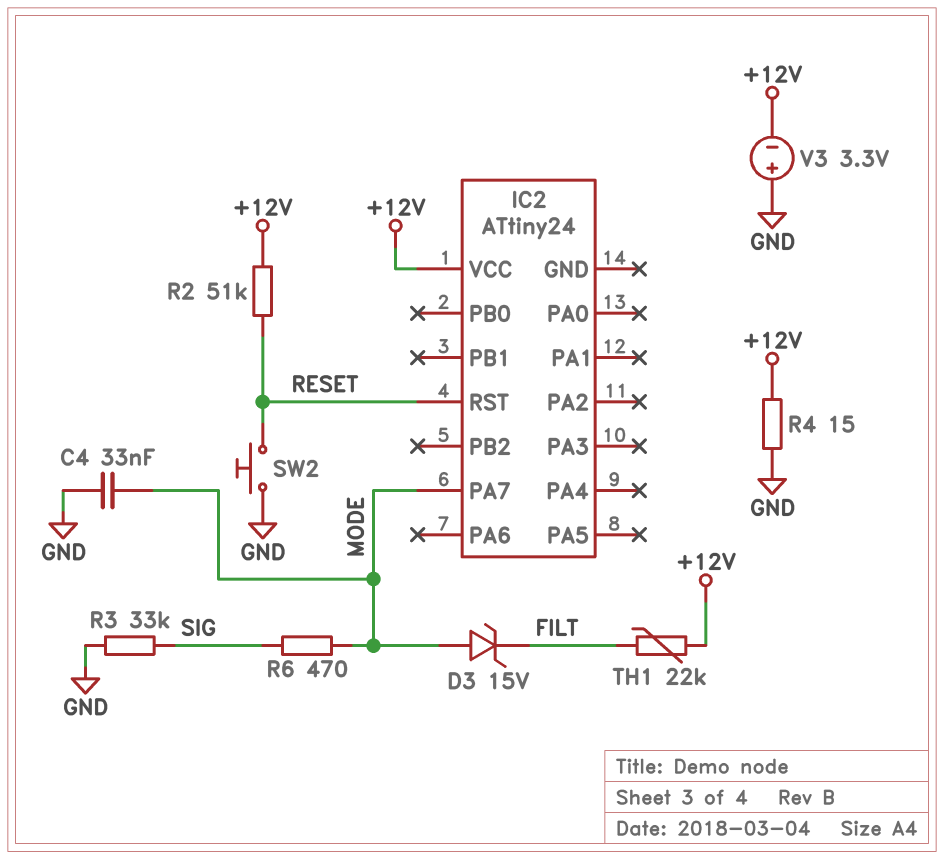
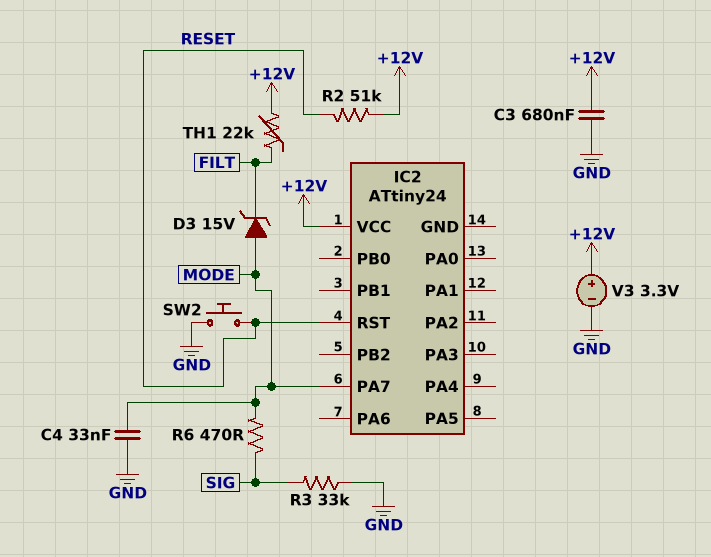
C3: none -> 680nF (+12V, GND)
R4: 15 (+12V, GND) -> none
V3: 3.3V (plus GND, minus +12V) -> 3.3V (plus +12V, minus GND)

